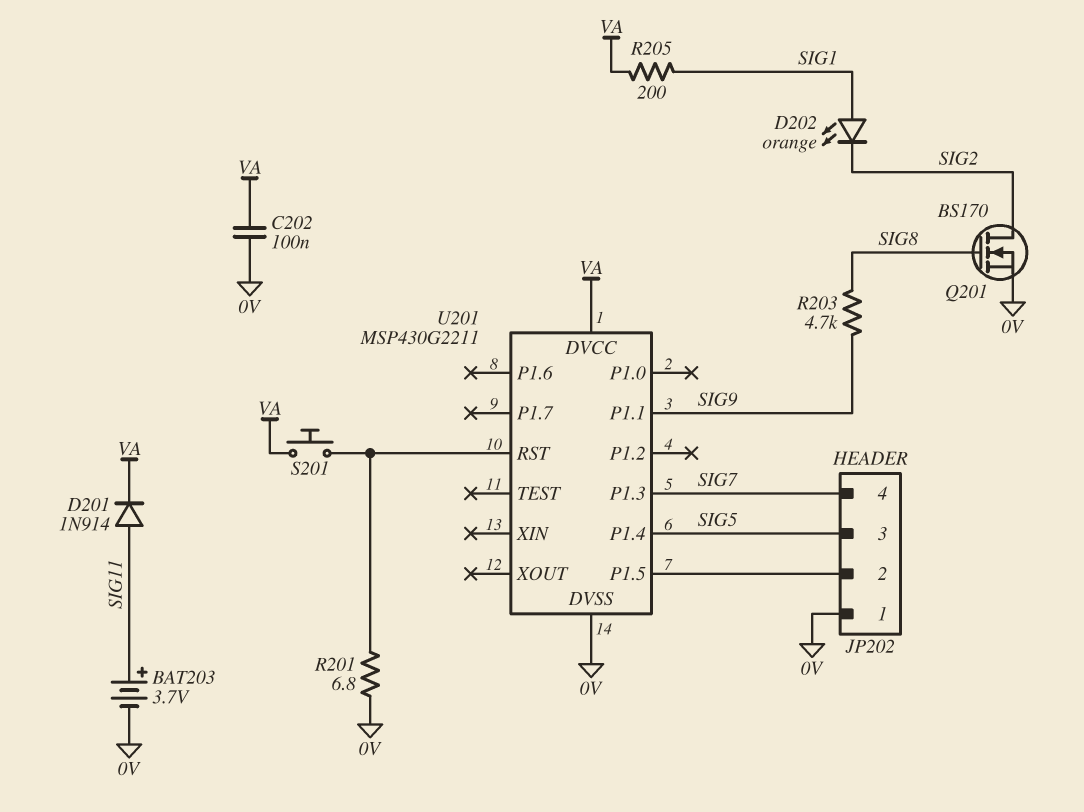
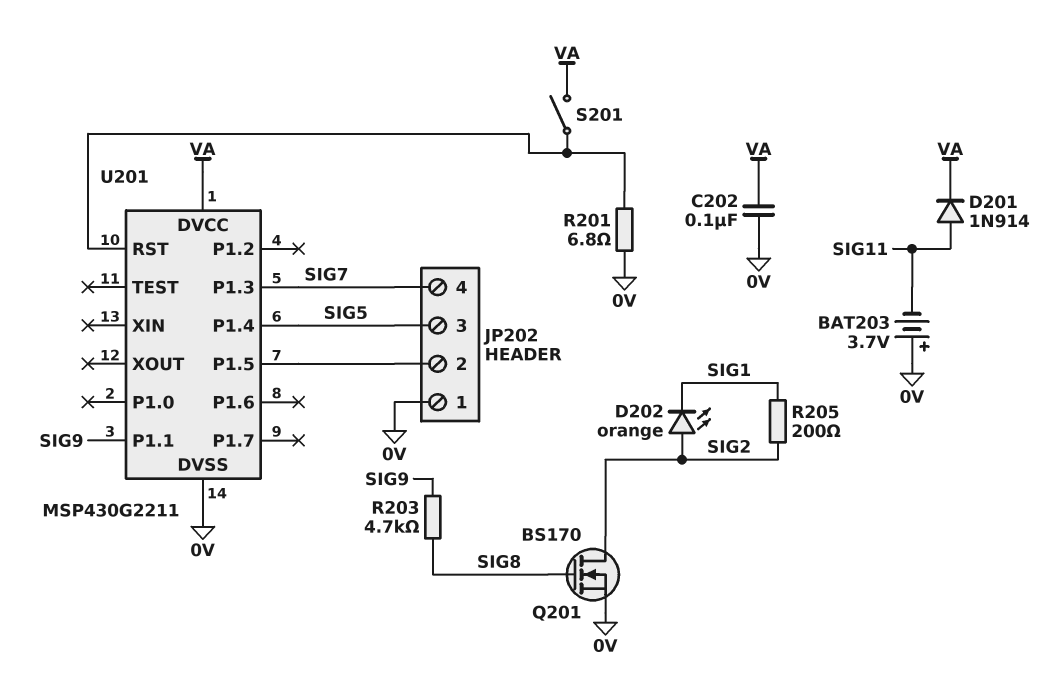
BAT203: 3.7V (plus SIG11, minus 0V) -> 3.7V (plus 0V, minus SIG11)
D202: LED orange (A SIG1, K SIG2) -> LED orange (A SIG2, K SIG1)
R205: 200 (SIG1, VA) -> 200 (SIG1, SIG2)
S201: button (U201/RST, VA) -> switch (U201/RST, VA)

